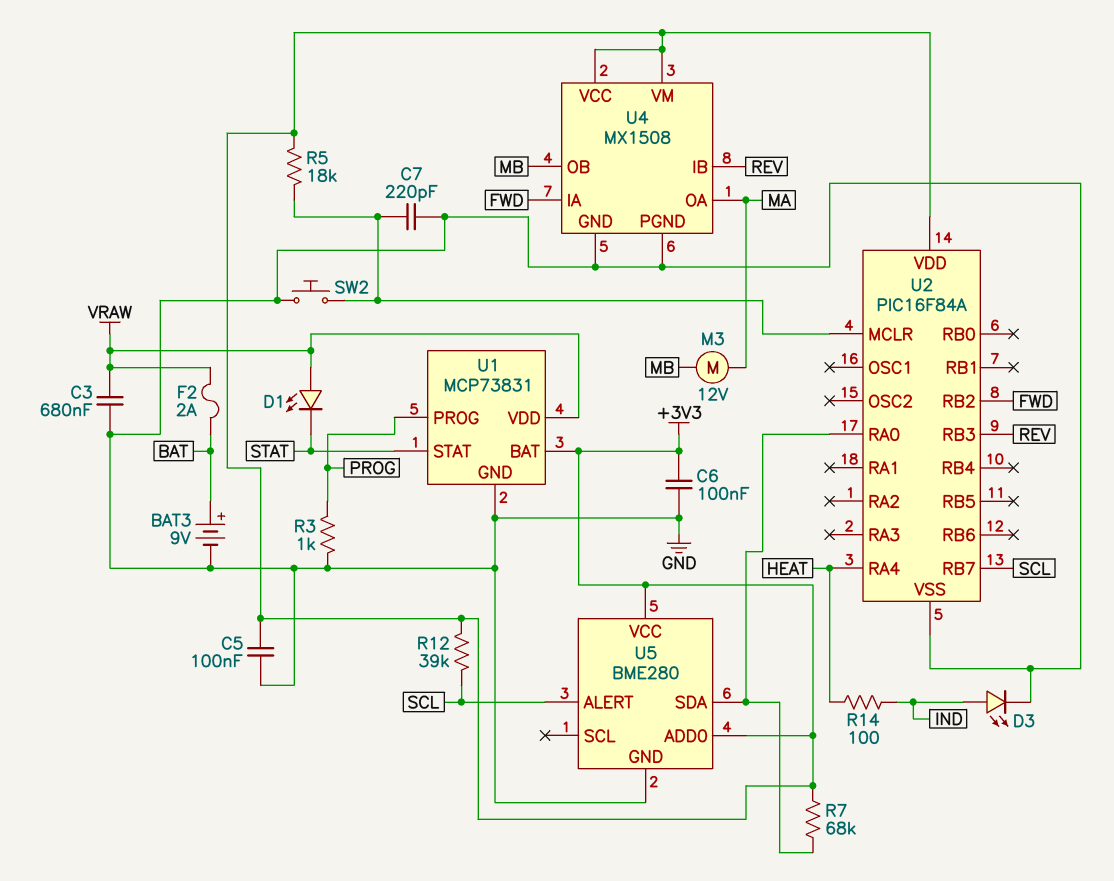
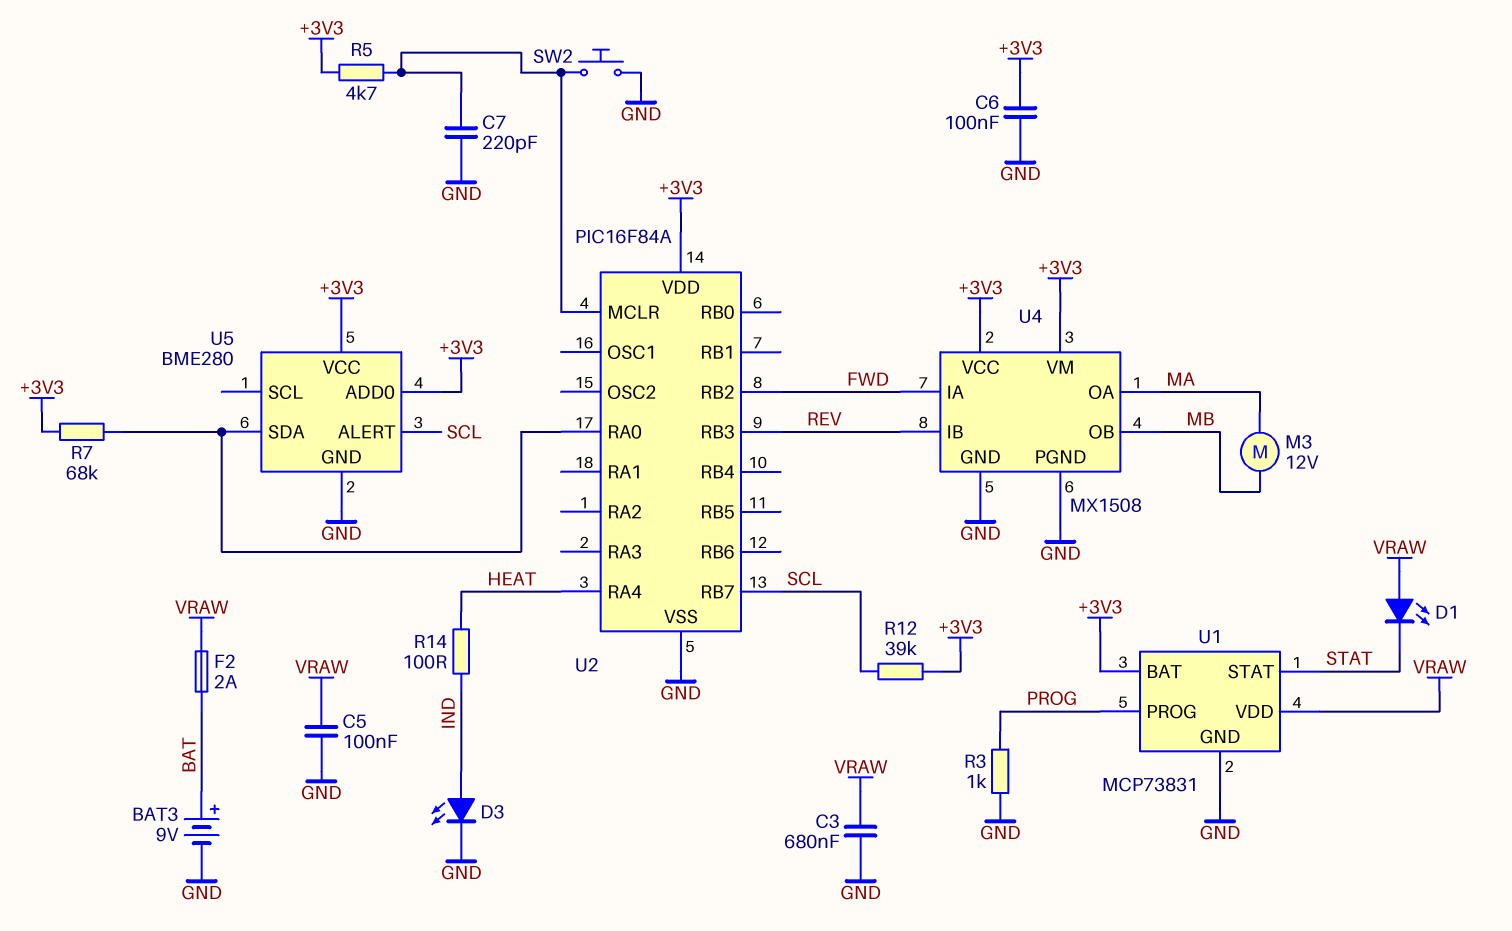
C5: 100nF (+3V3, GND) -> 100nF (GND, VRAW)
R5: 18k (+3V3, U2/MCLR) -> 4.7k (+3V3, U2/MCLR)

